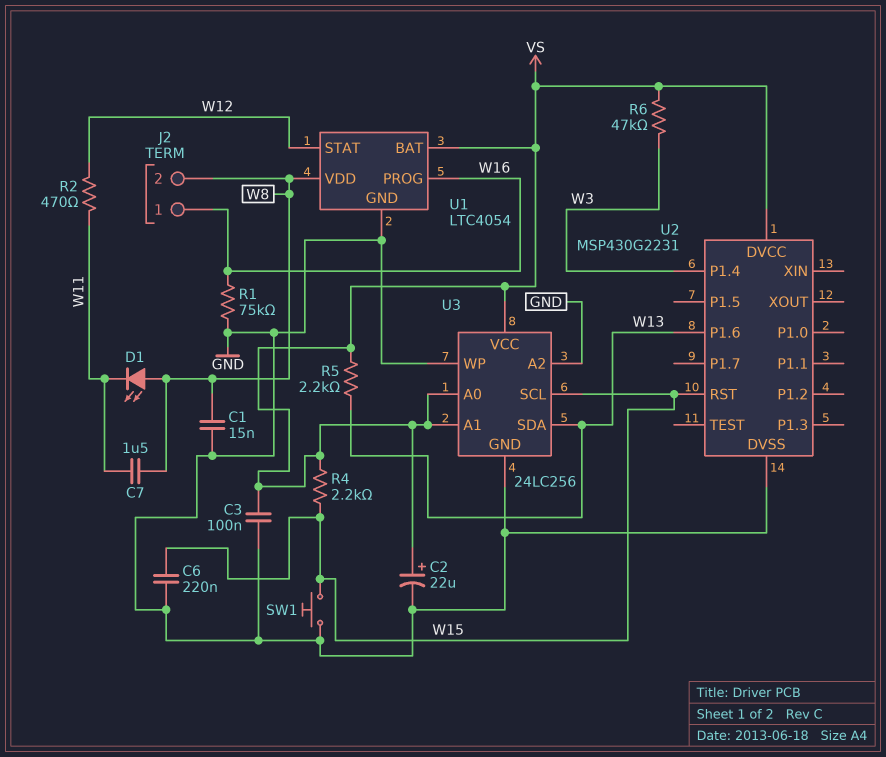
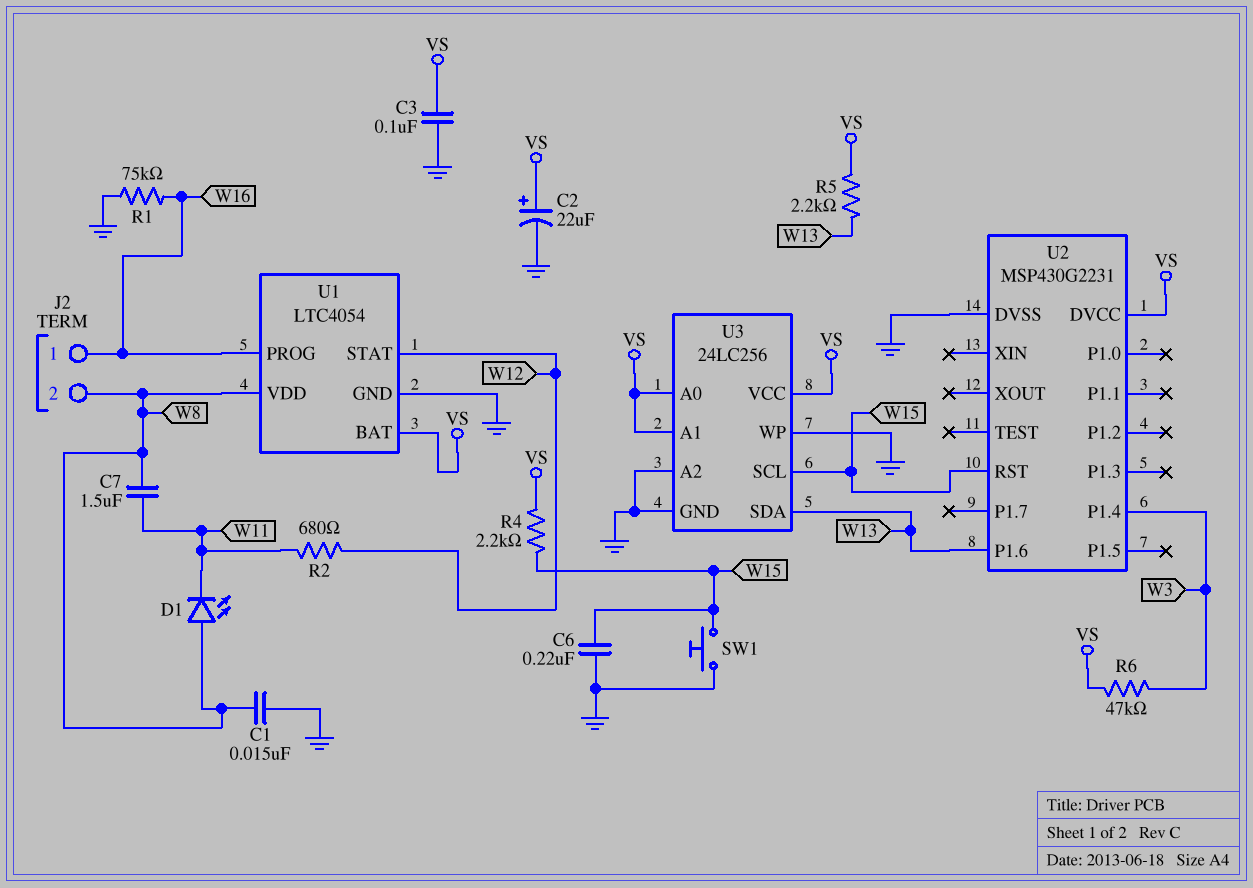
R2: 470 (W11, W12) -> 680 (W11, W12)

